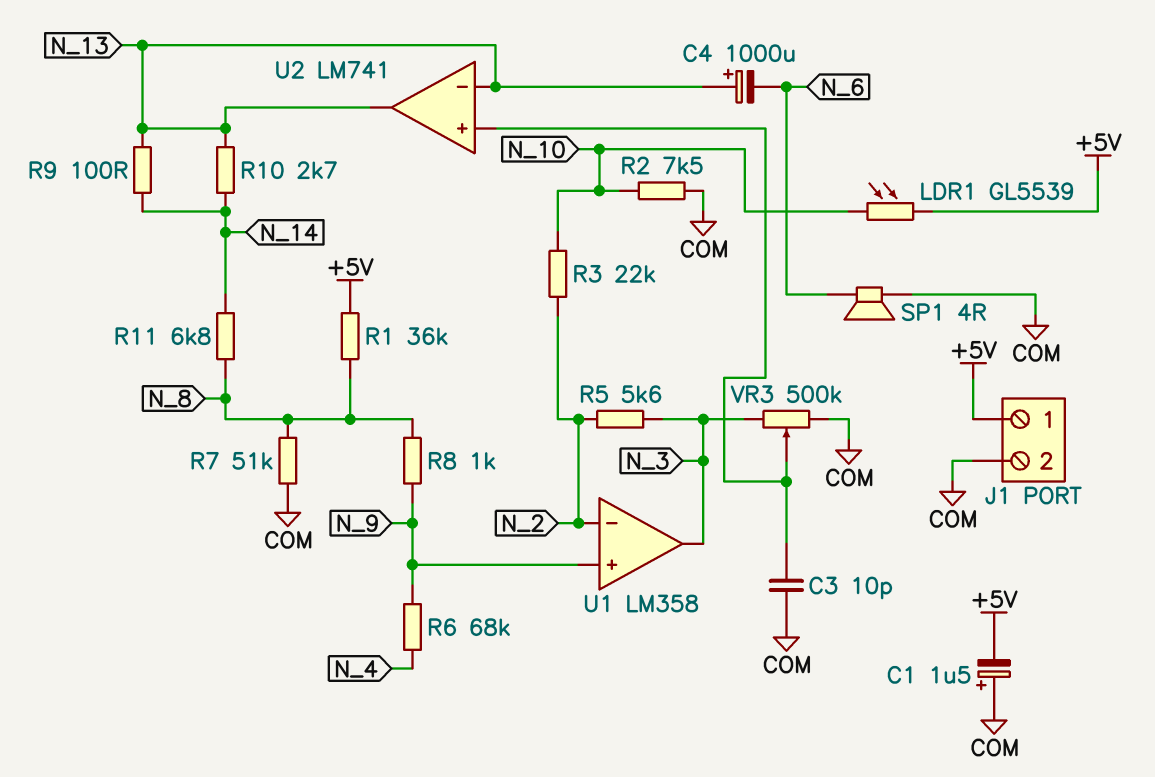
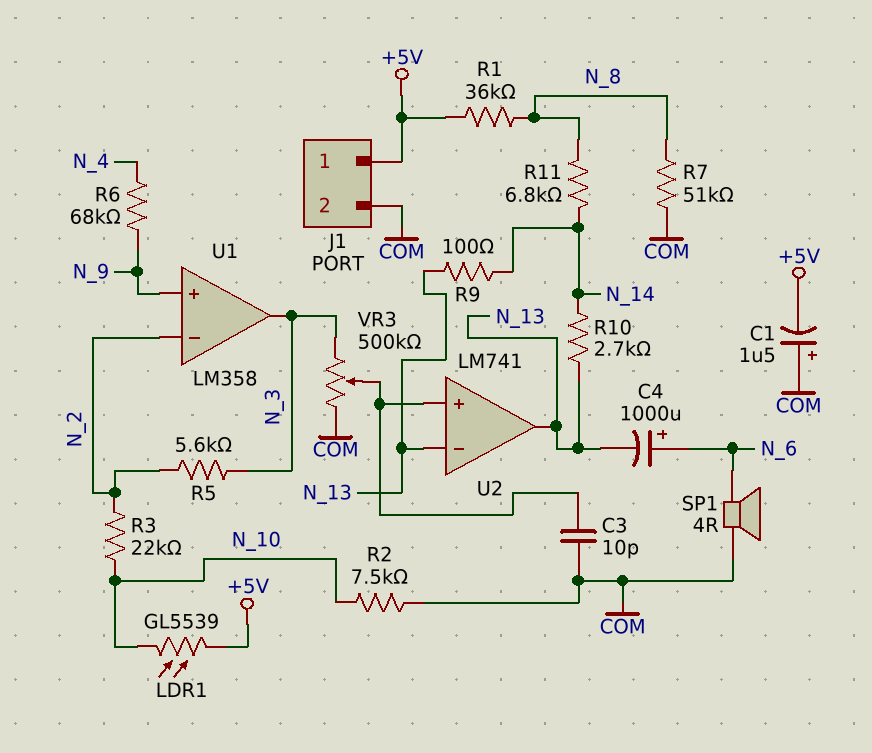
C4: 1000uF (plus N_13, minus N_6) -> 1000uF (plus N_6, minus N_13)
R8: 1k (N_8, N_9) -> none

